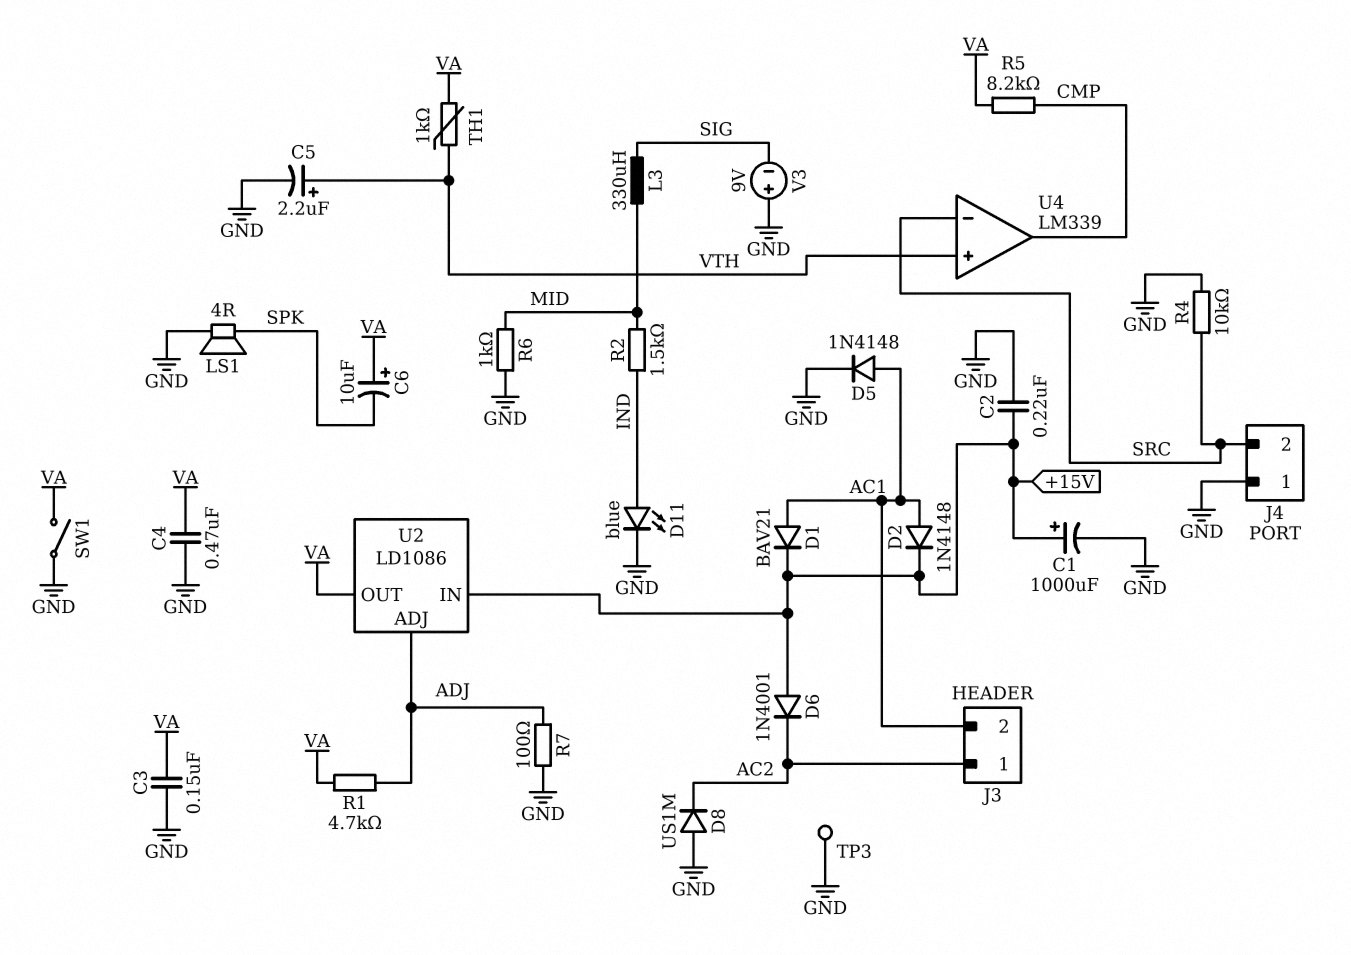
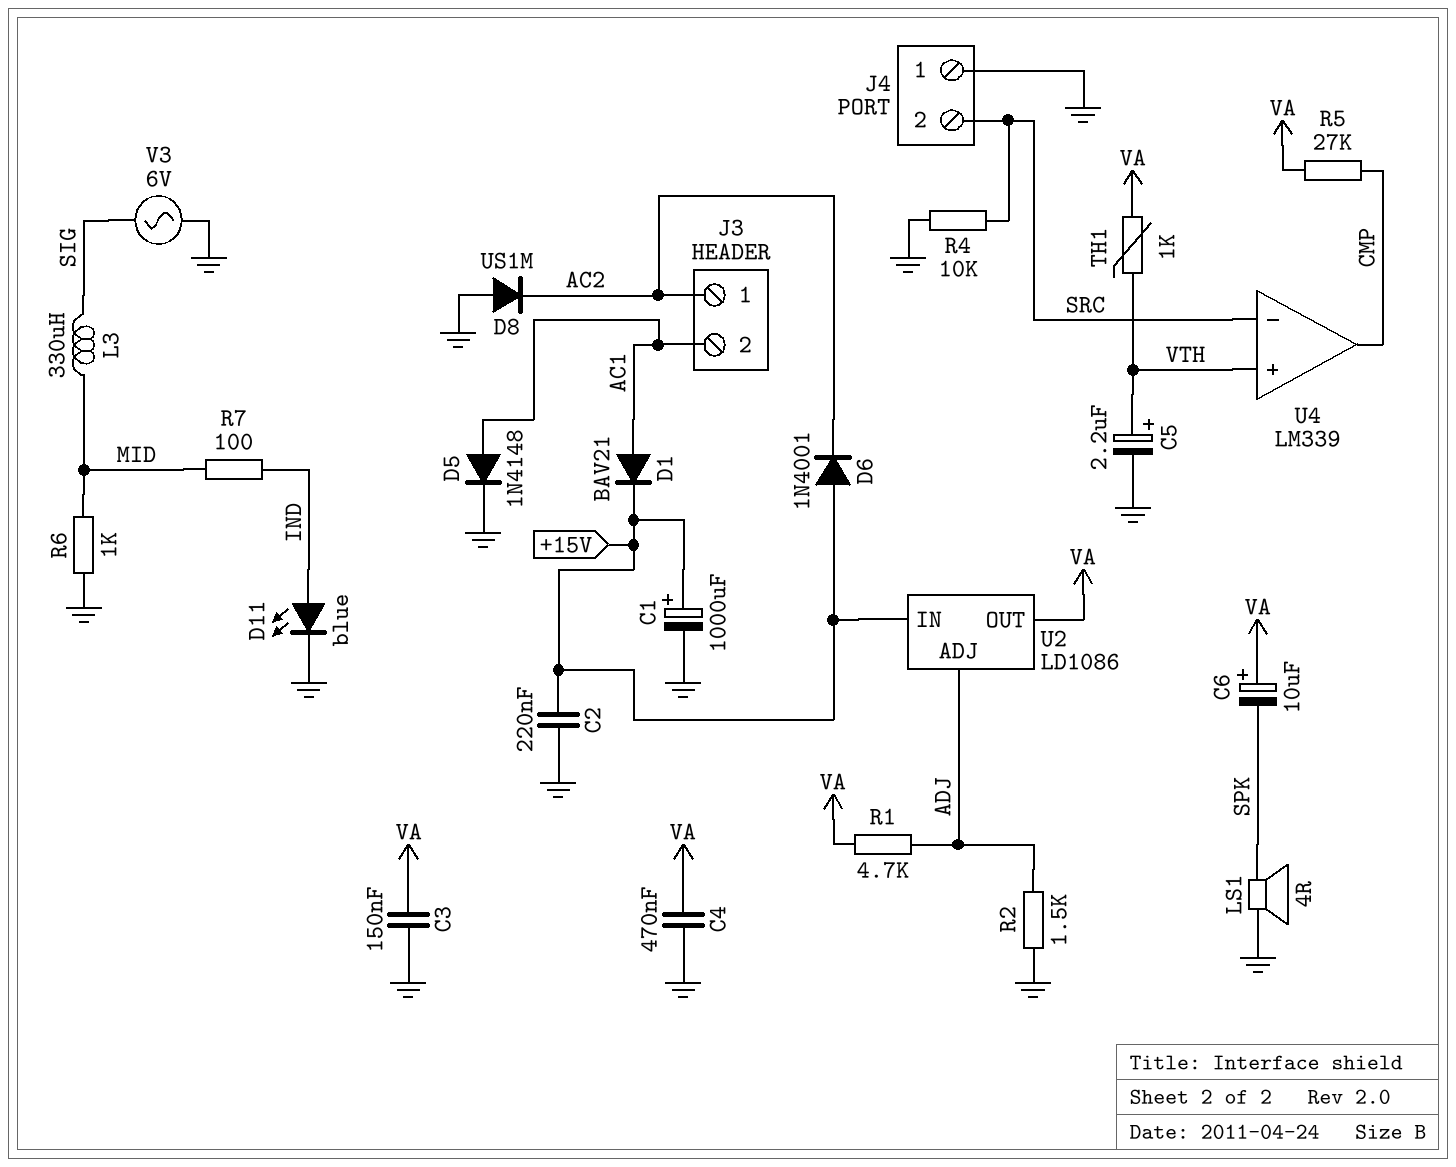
D2: diode 1N4148 (A AC1, K +15V) -> none
R2: 1.5k (IND, MID) -> 1.5k (ADJ, GND)
R5: 8.2k (CMP, VA) -> 27k (CMP, VA)
R7: 100 (ADJ, GND) -> 100 (IND, MID)
SW1: switch (GND, VA) -> none
TP3: test point (GND) -> none
V3: 9V (plus GND, minus SIG) -> AC 6V (GND, SIG)

